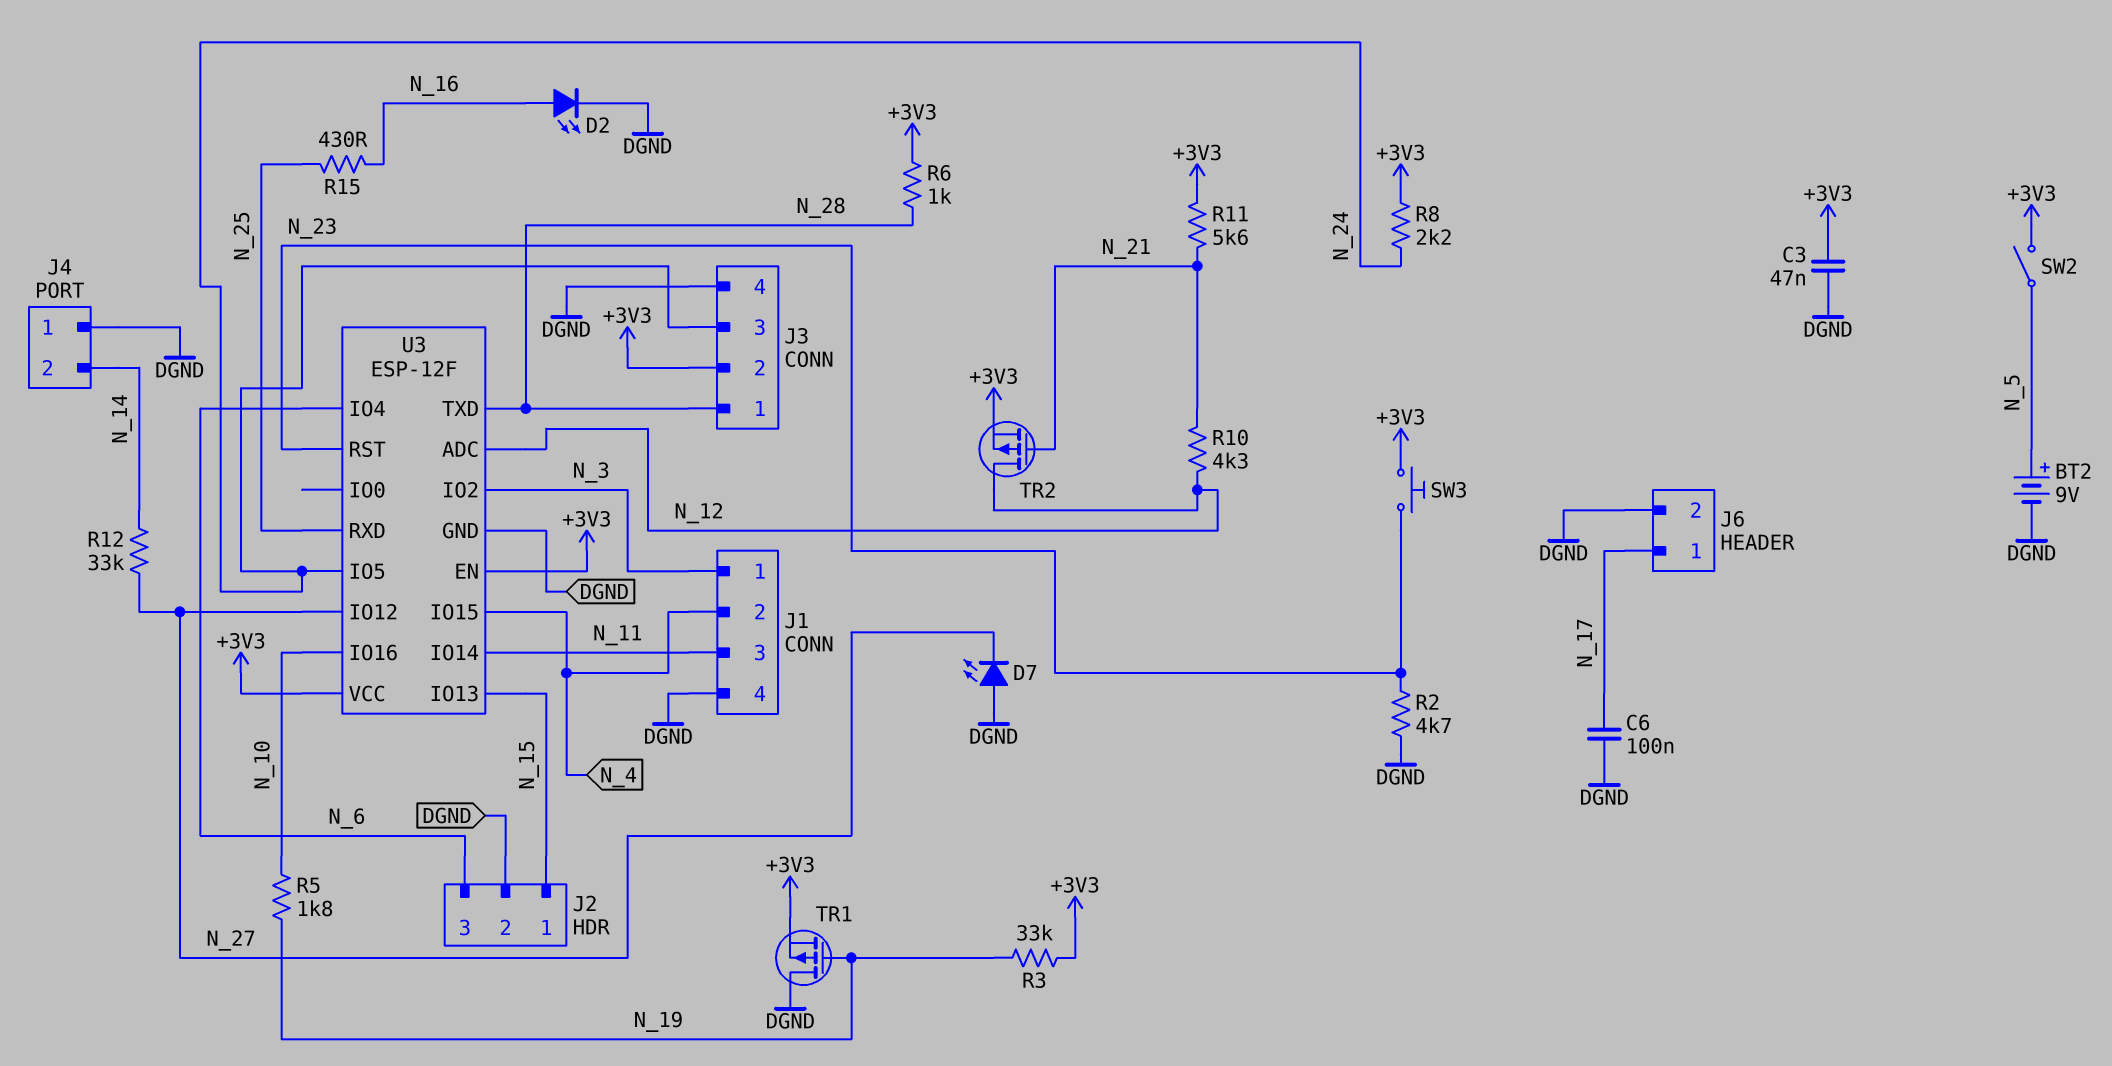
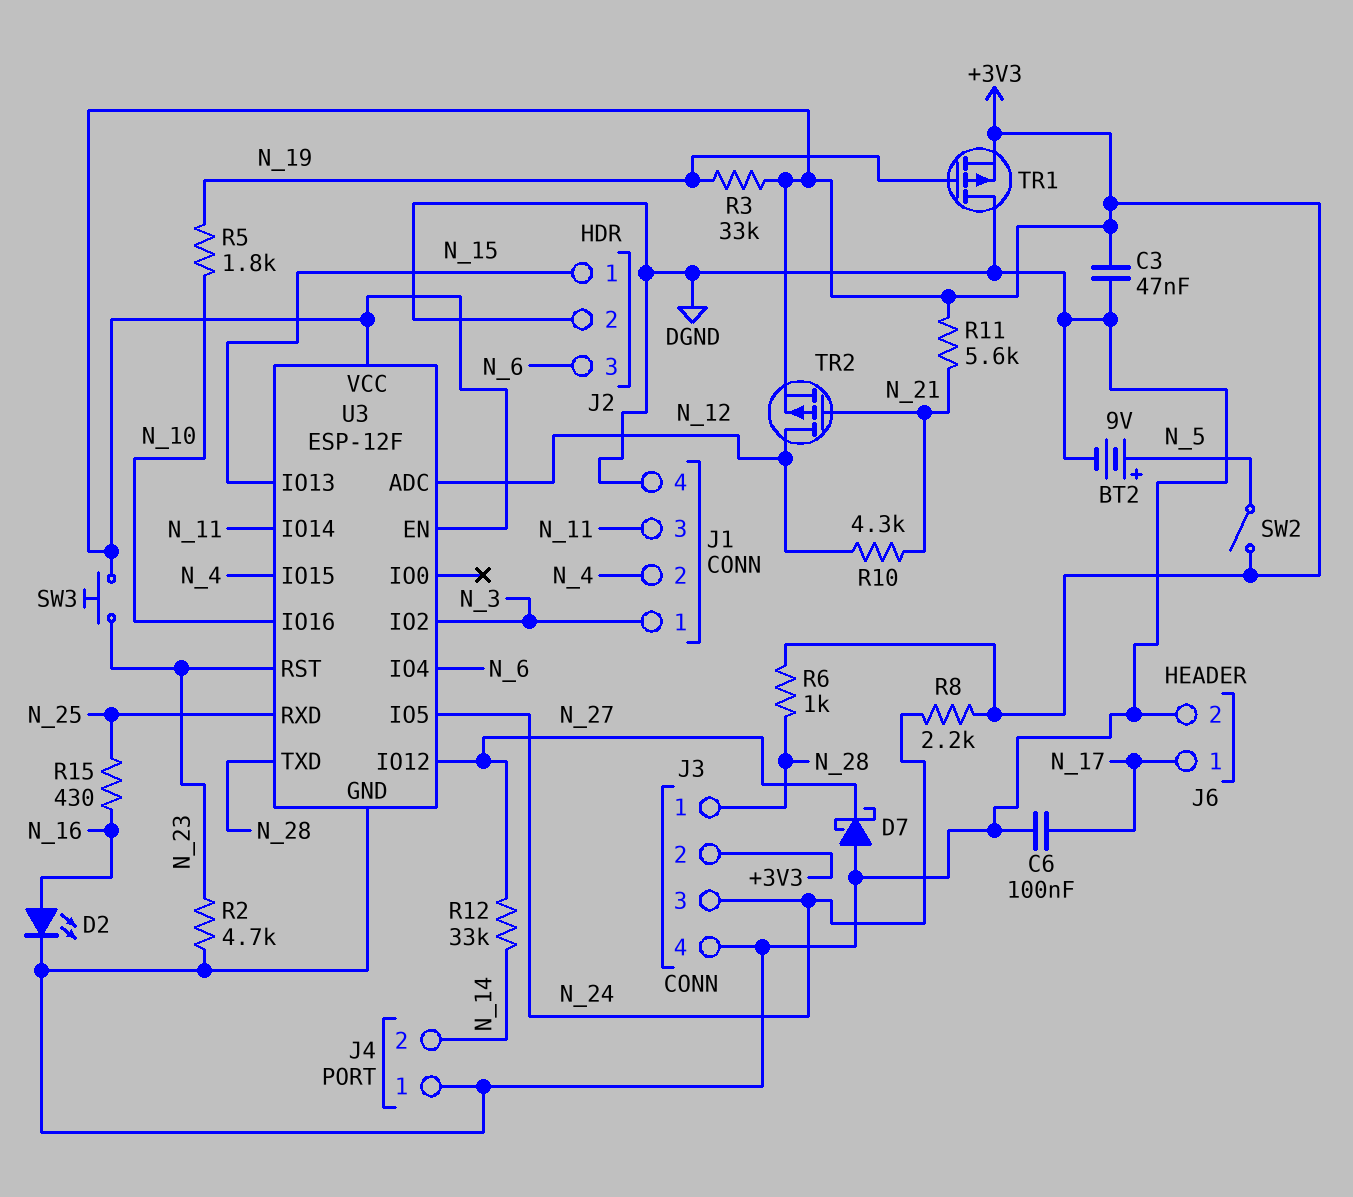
D7: LED (A DGND, K N_27) -> schottky (A DGND, K N_27)

